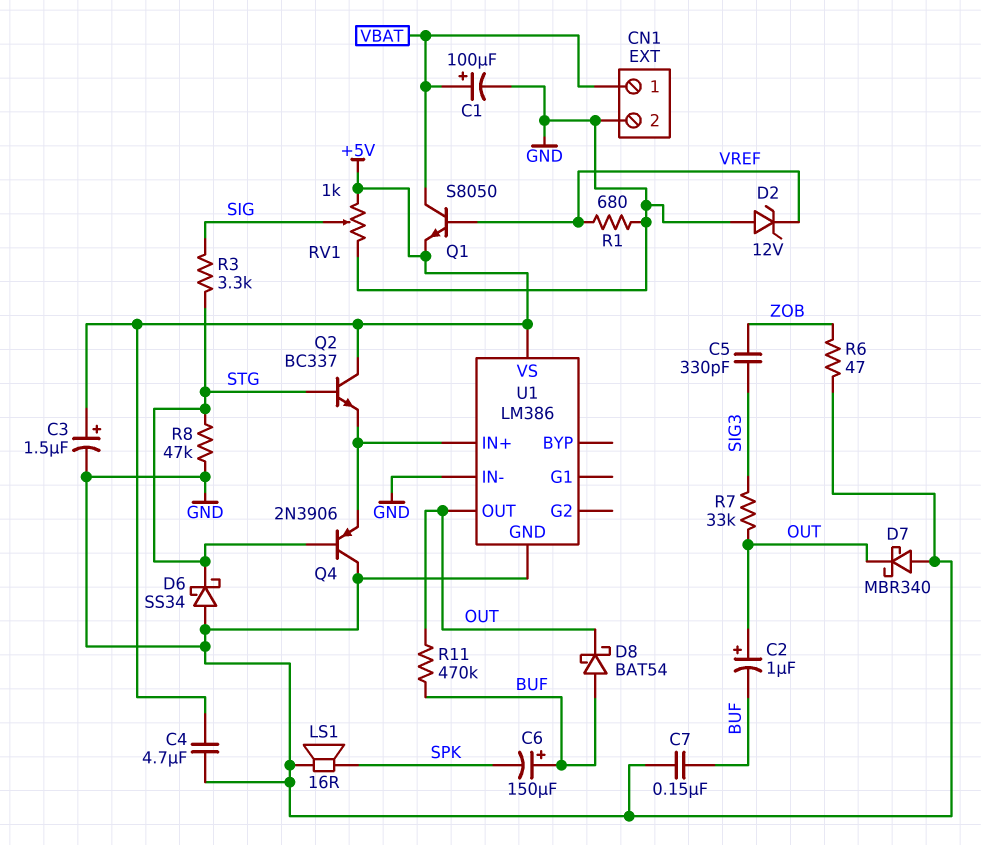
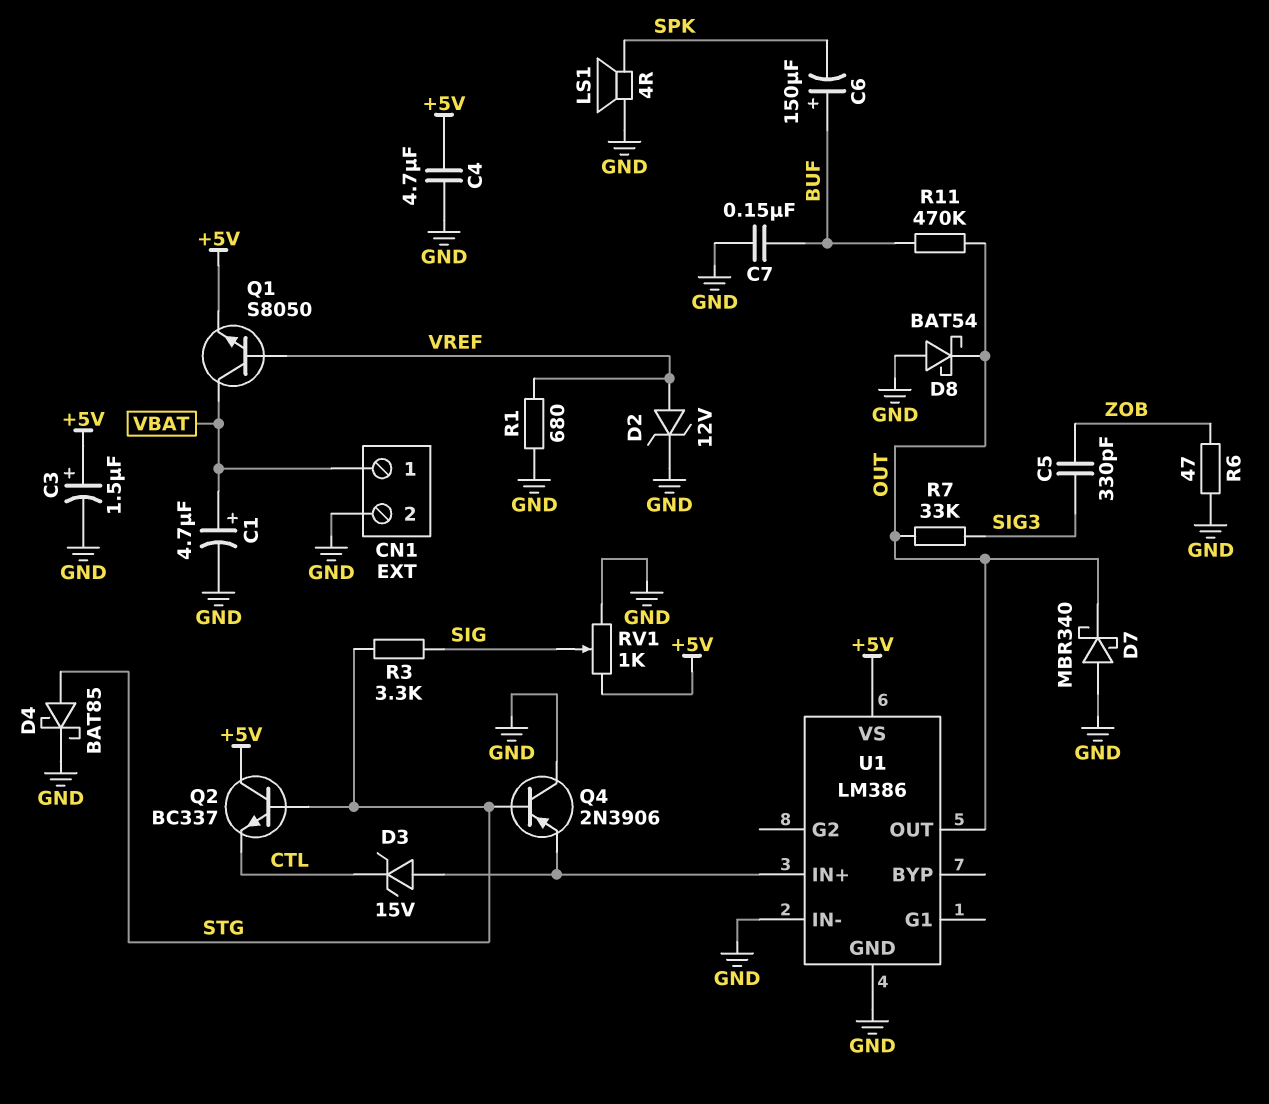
C1: 100uF (plus VBAT, minus GND) -> 4.7uF (plus VBAT, minus GND)
C2: 1uF (plus OUT, minus BUF) -> none
D2: zener 12V (A GND, K VREF) -> zener 12V (A VREF, K GND)
D3: none -> zener 15V (A U1/IN+, K CTL)
D4: none -> schottky BAT85 (A STG, K GND)
D6: schottky SS34 (A GND, K STG) -> none
D8: schottky BAT54 (A BUF, K OUT) -> schottky BAT54 (A GND, K OUT)
LS1: speaker 16R (GND, SPK) -> speaker 4R (GND, SPK)
Q2: NPN BC337 (B STG, C +5V, E U1/IN+) -> NPN BC337 (B STG, C +5V, E CTL)
R8: 47k (GND, STG) -> none

